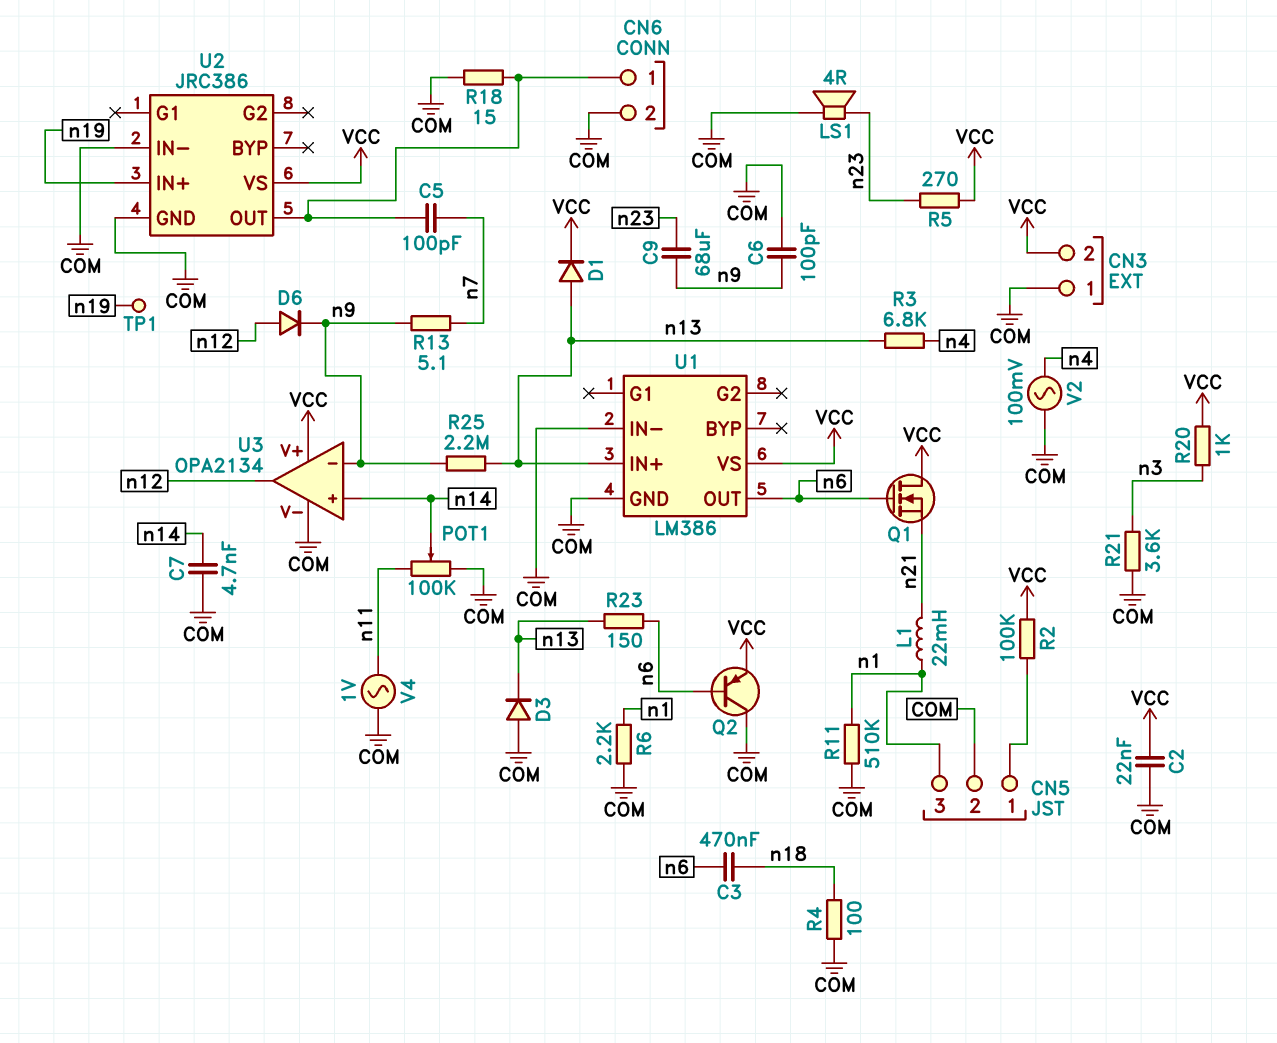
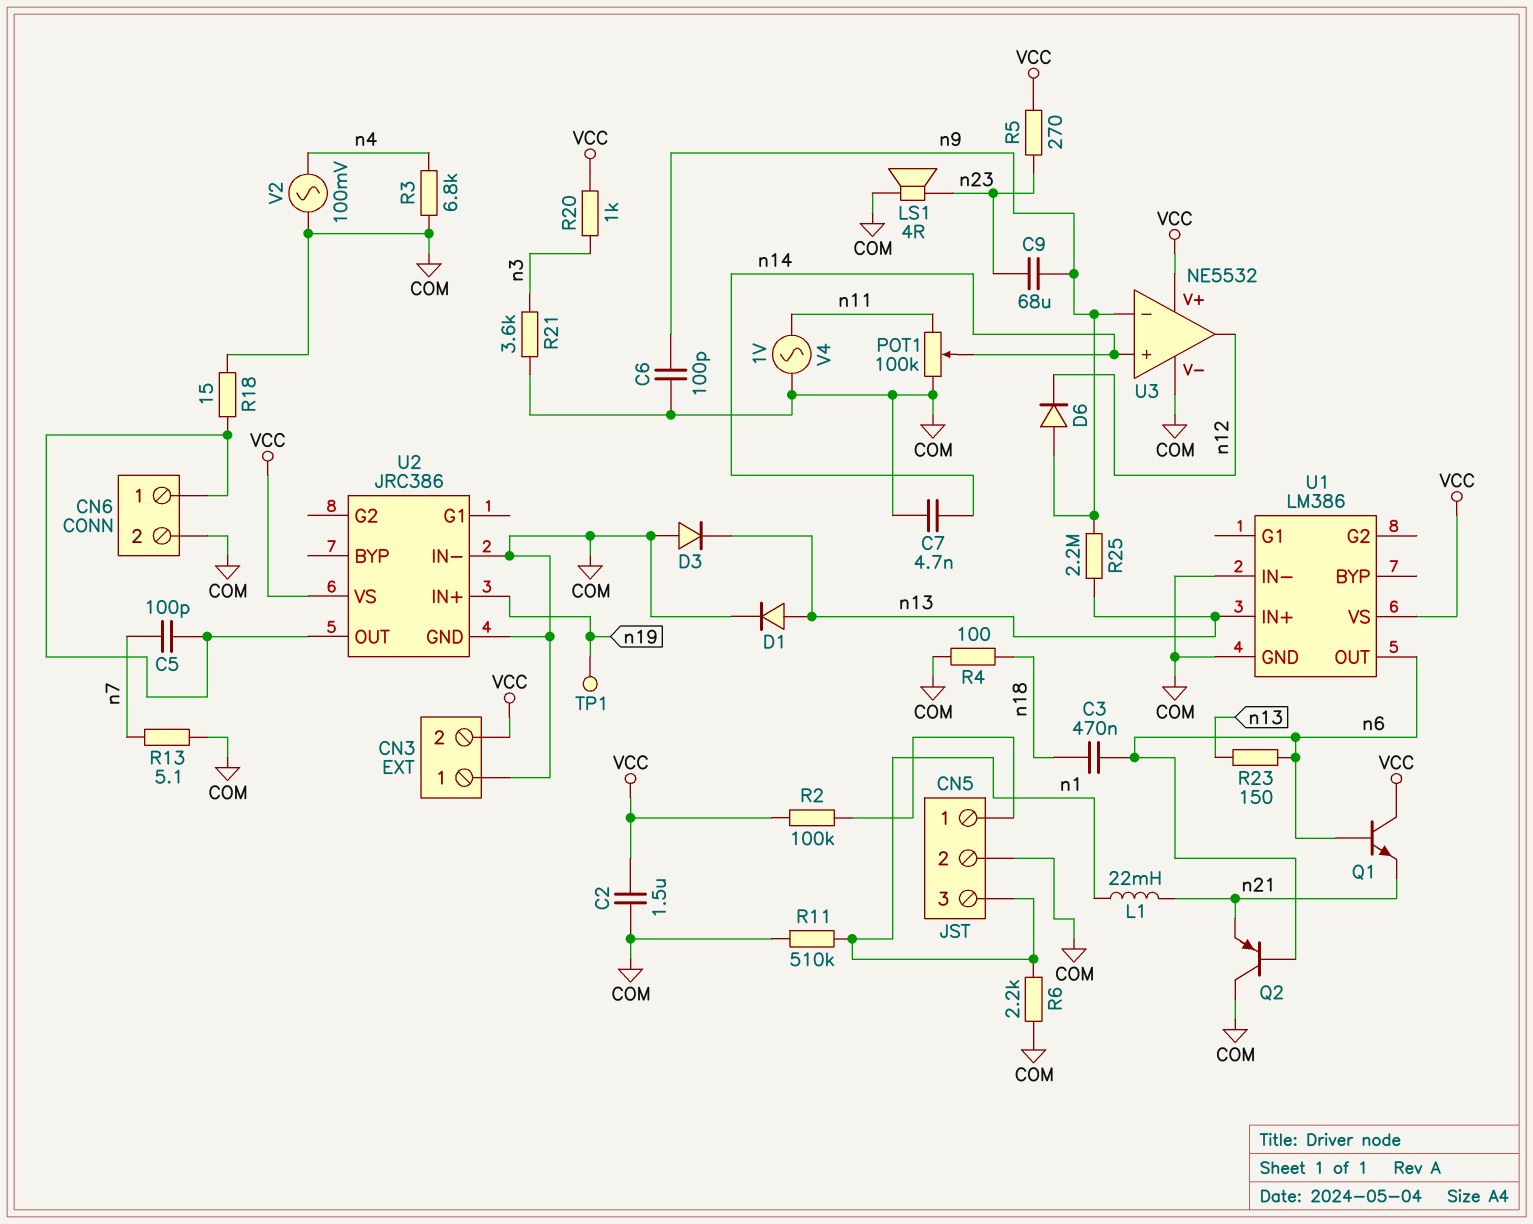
C2: 22nF (COM, VCC) -> 1.5uF (COM, VCC)
D1: diode (A n13, K VCC) -> diode (A n13, K COM)
D6: diode (A n12, K n9) -> diode (A n9, K n12)
Q1: NMOS (G n6, D VCC, S n21) -> NPN (B n6, C VCC, E n21)
Q2: PNP (B n6, C COM, E VCC) -> PNP (B n6, C COM, E n21)
R3: 6.8k (n4, n13) -> 6.8k (COM, n4)
R13: 5.1 (n7, n9) -> 5.1 (COM, n7)
U3: OPA2134 -> NE5532

